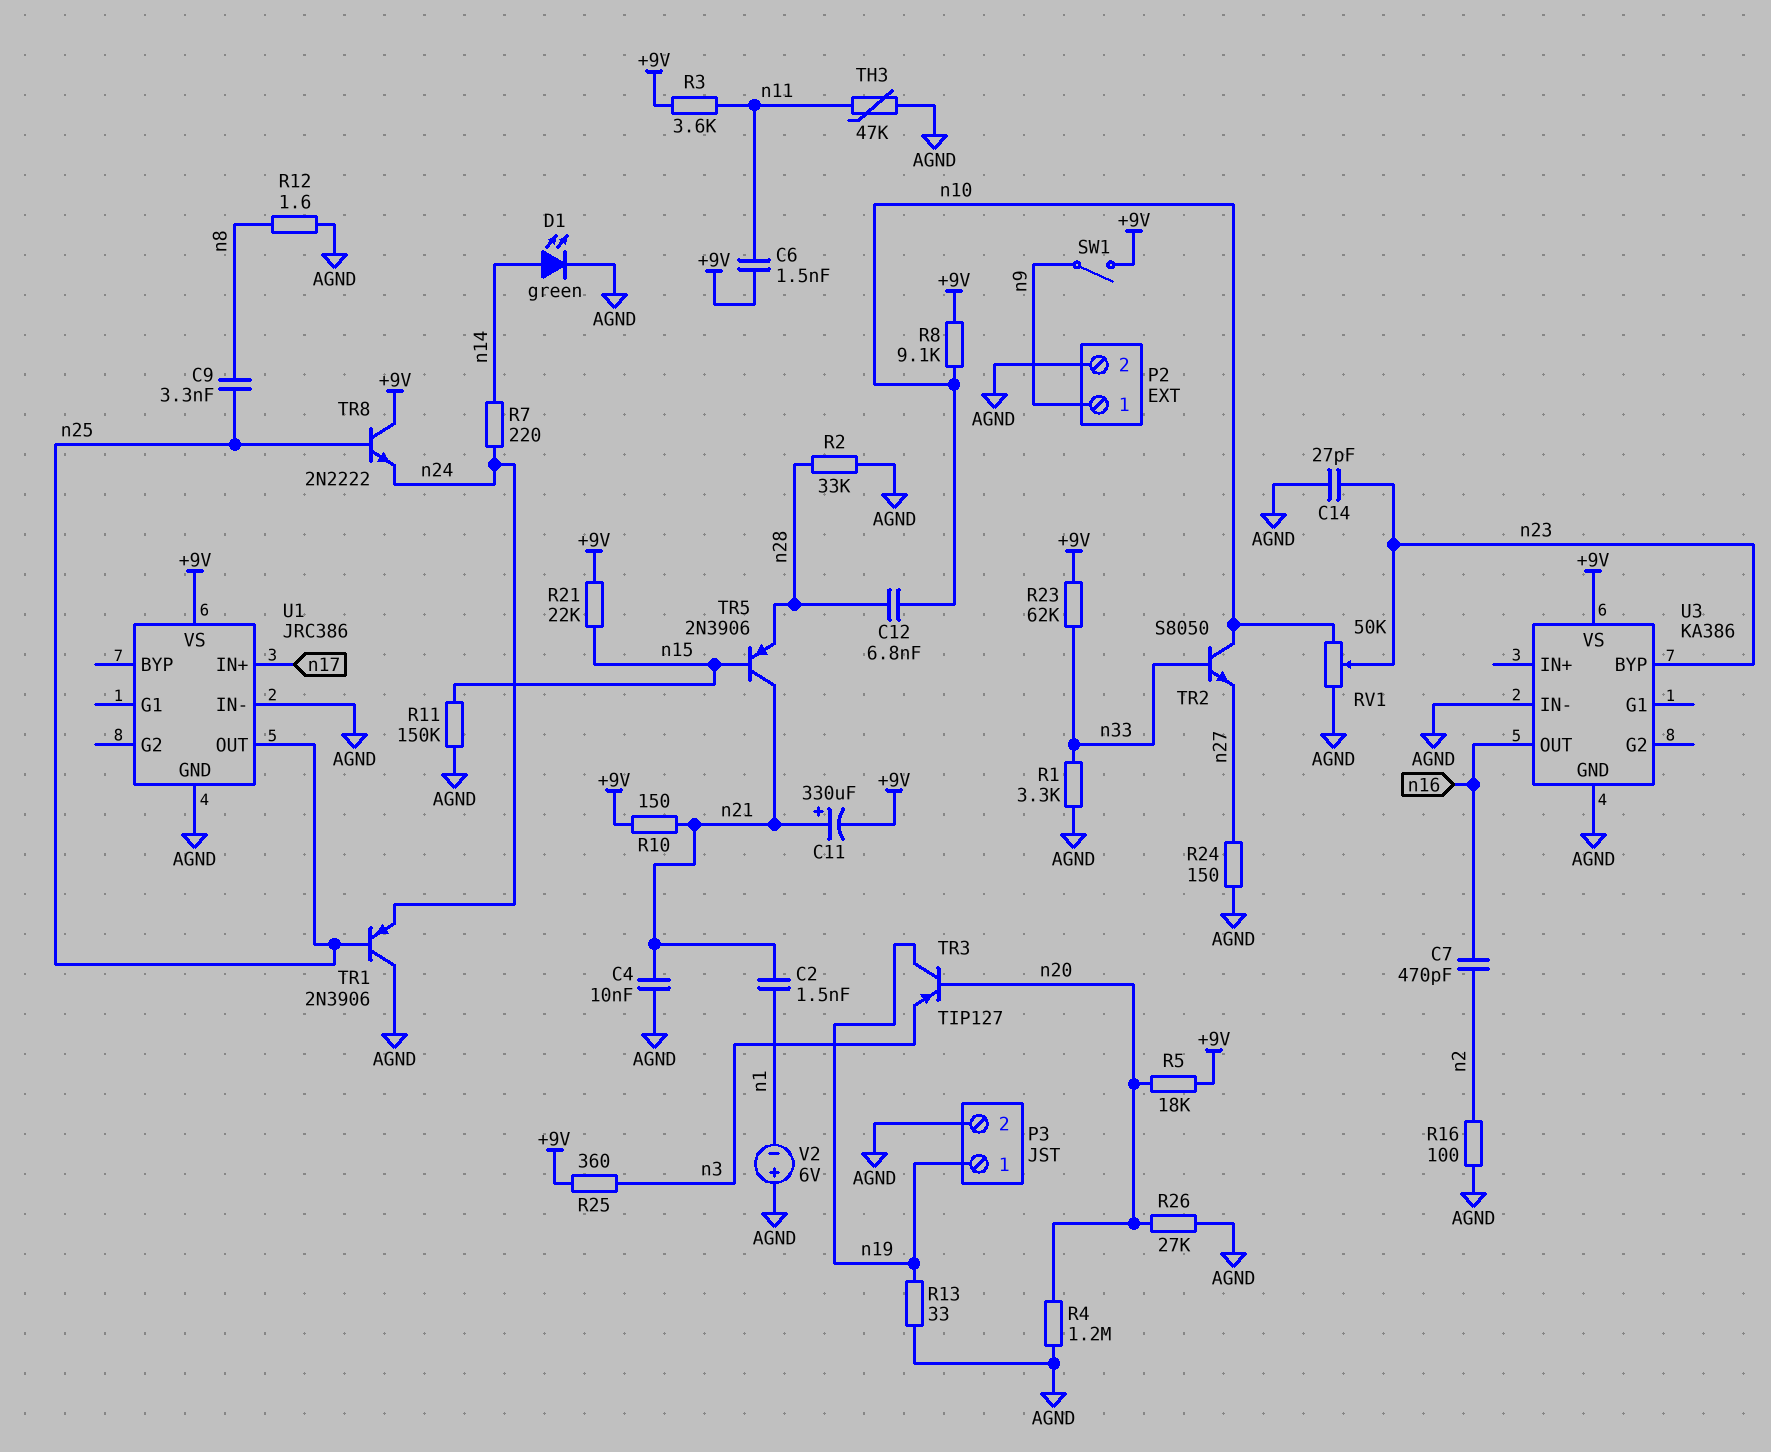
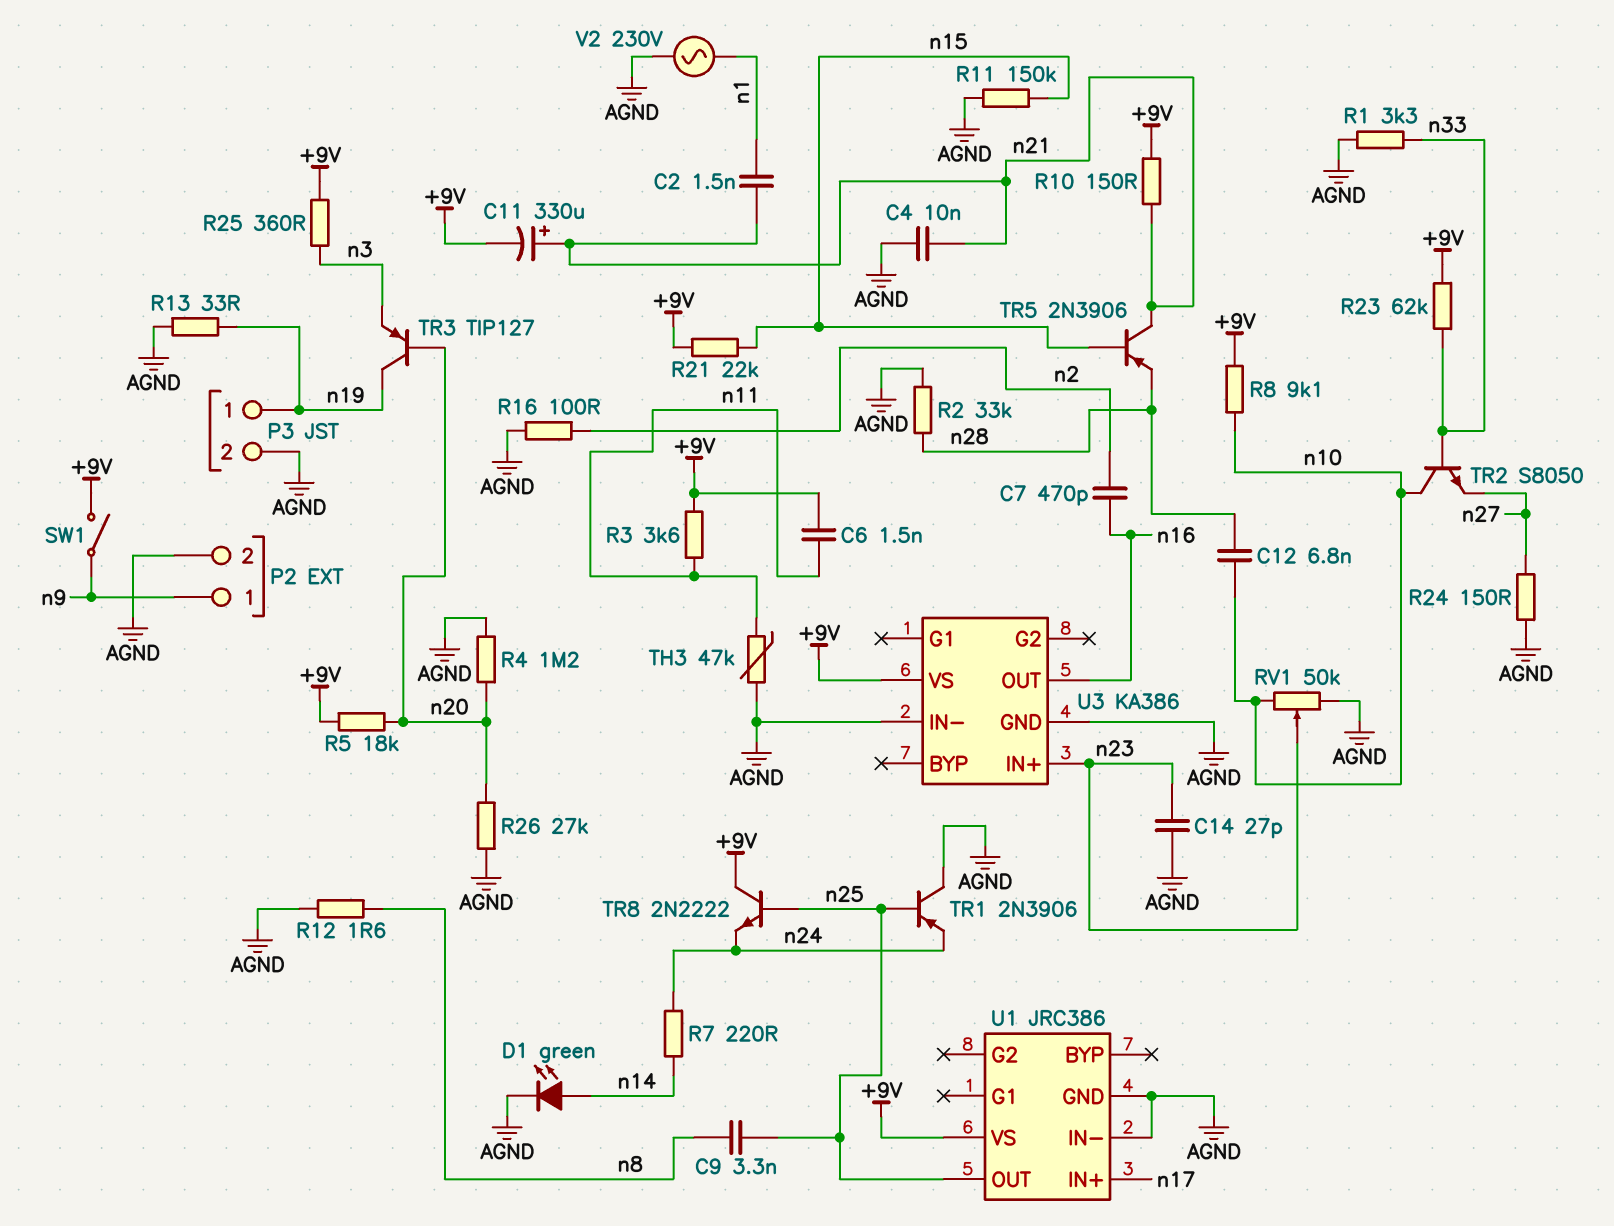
U3 pin BYP: n23 -> none
U3 pin IN+: none -> n23
V2: 6V (plus AGND, minus n1) -> AC 230V (AGND, n1)

